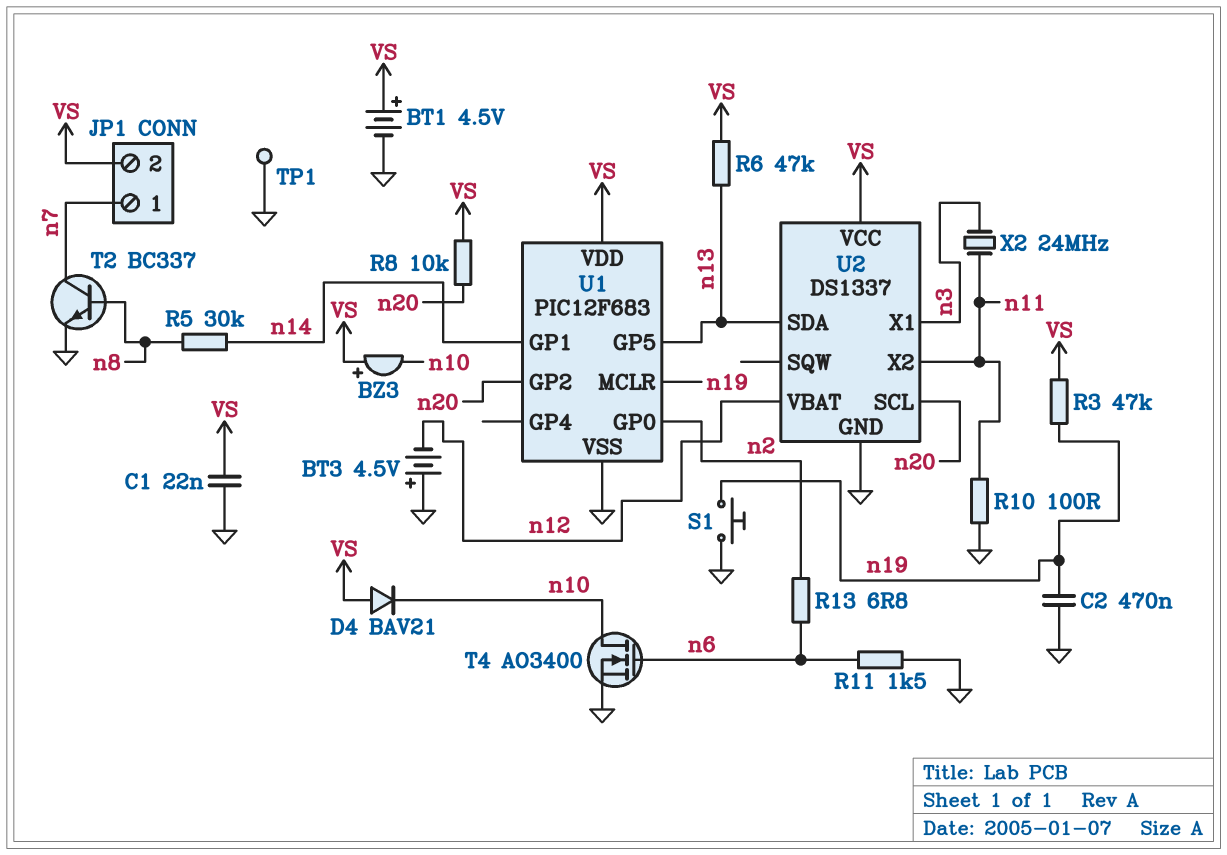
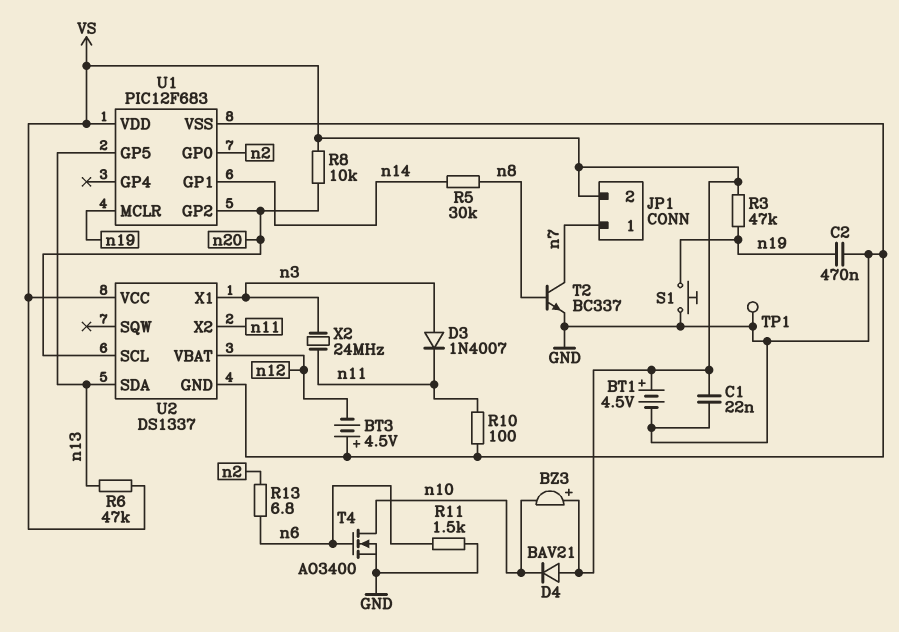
D3: none -> diode 1N4007 (A n3, K n11)

